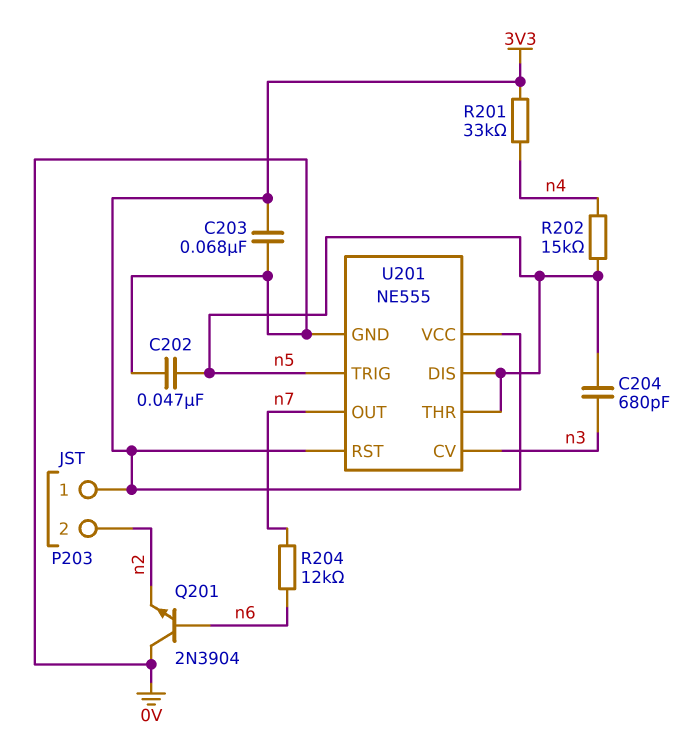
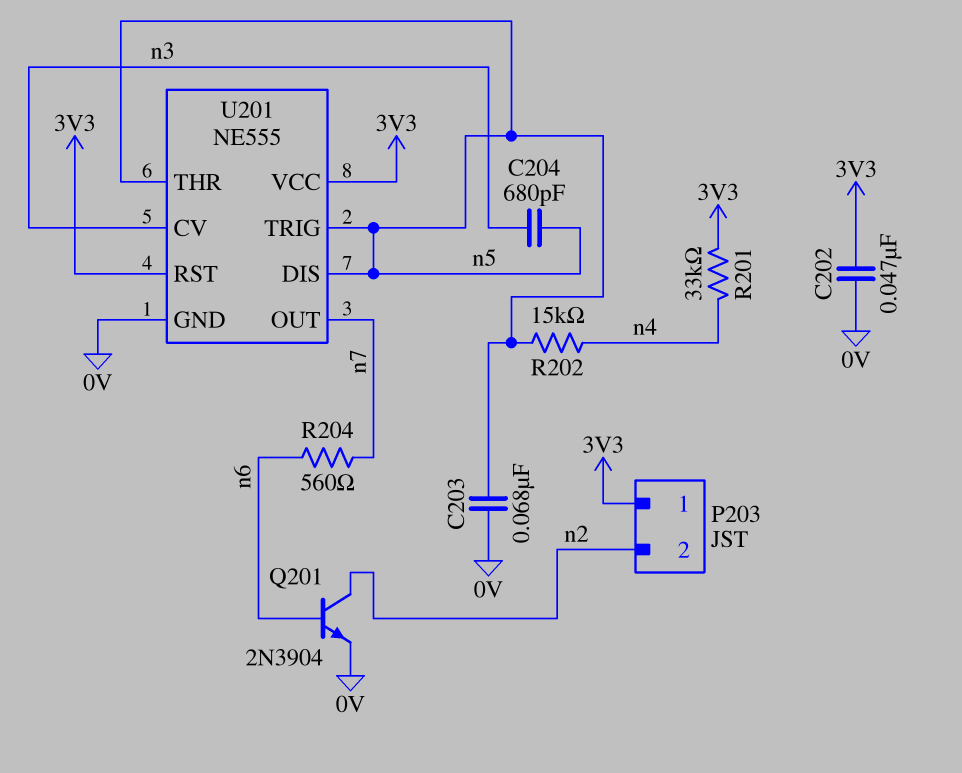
C202: 47nF (0V, n5) -> 47nF (0V, 3V3)
C203: 68nF (0V, 3V3) -> 68nF (0V, n5)
Q201: NPN 2N3904 (B n6, C 0V, E n2) -> NPN 2N3904 (B n6, C n2, E 0V)
R204: 12k (n6, n7) -> 560 (n6, n7)

